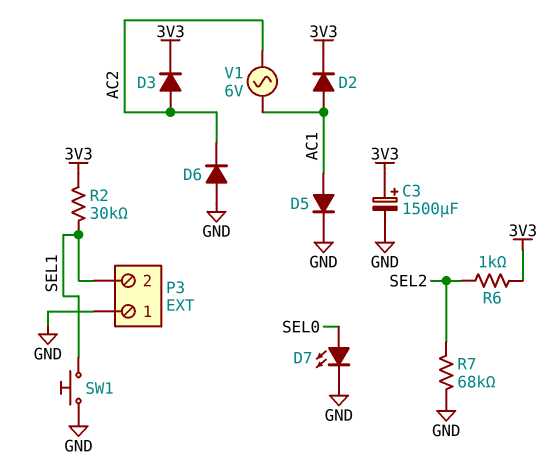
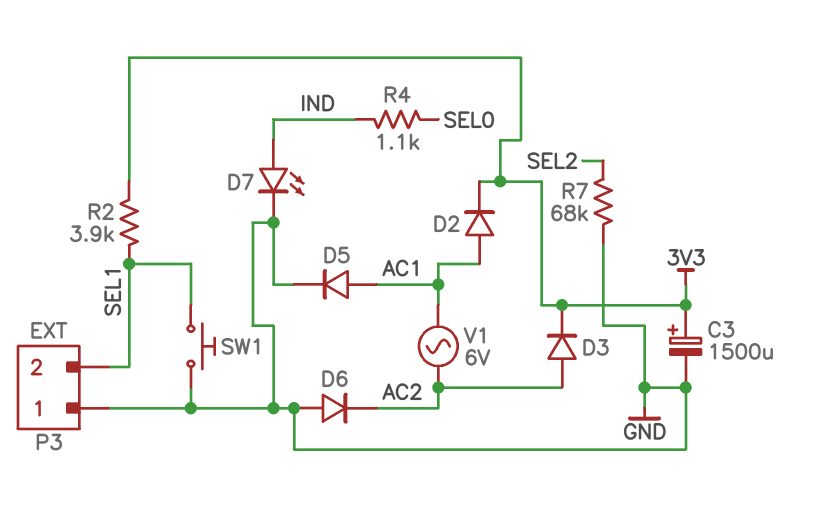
D7: LED (A SEL0, K GND) -> LED (A IND, K GND)
R2: 30k (3V3, SEL1) -> 3.9k (3V3, SEL1)
R4: none -> 1.1k (IND, SEL0)
R6: 1k (3V3, SEL2) -> none

